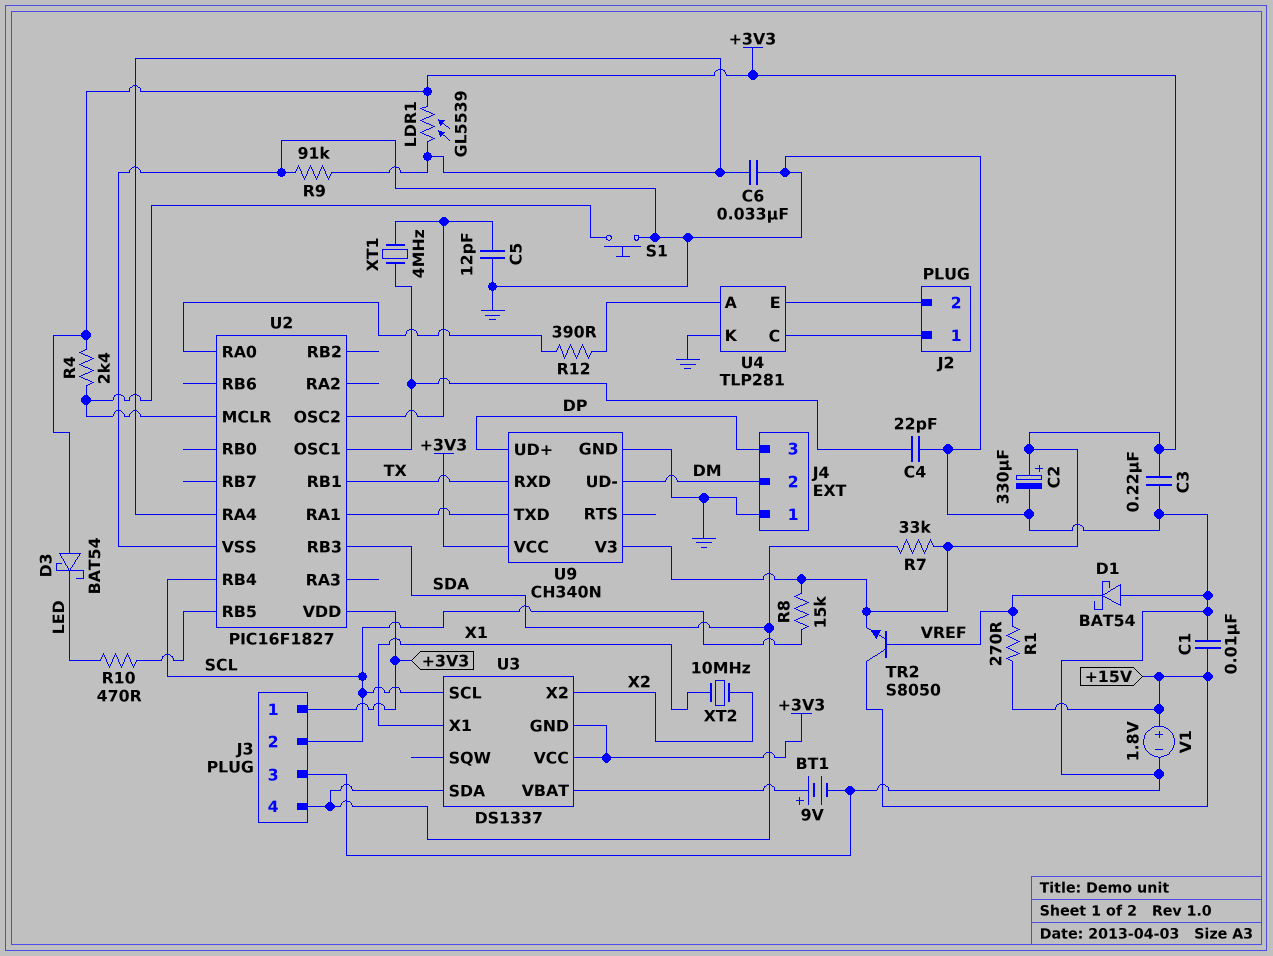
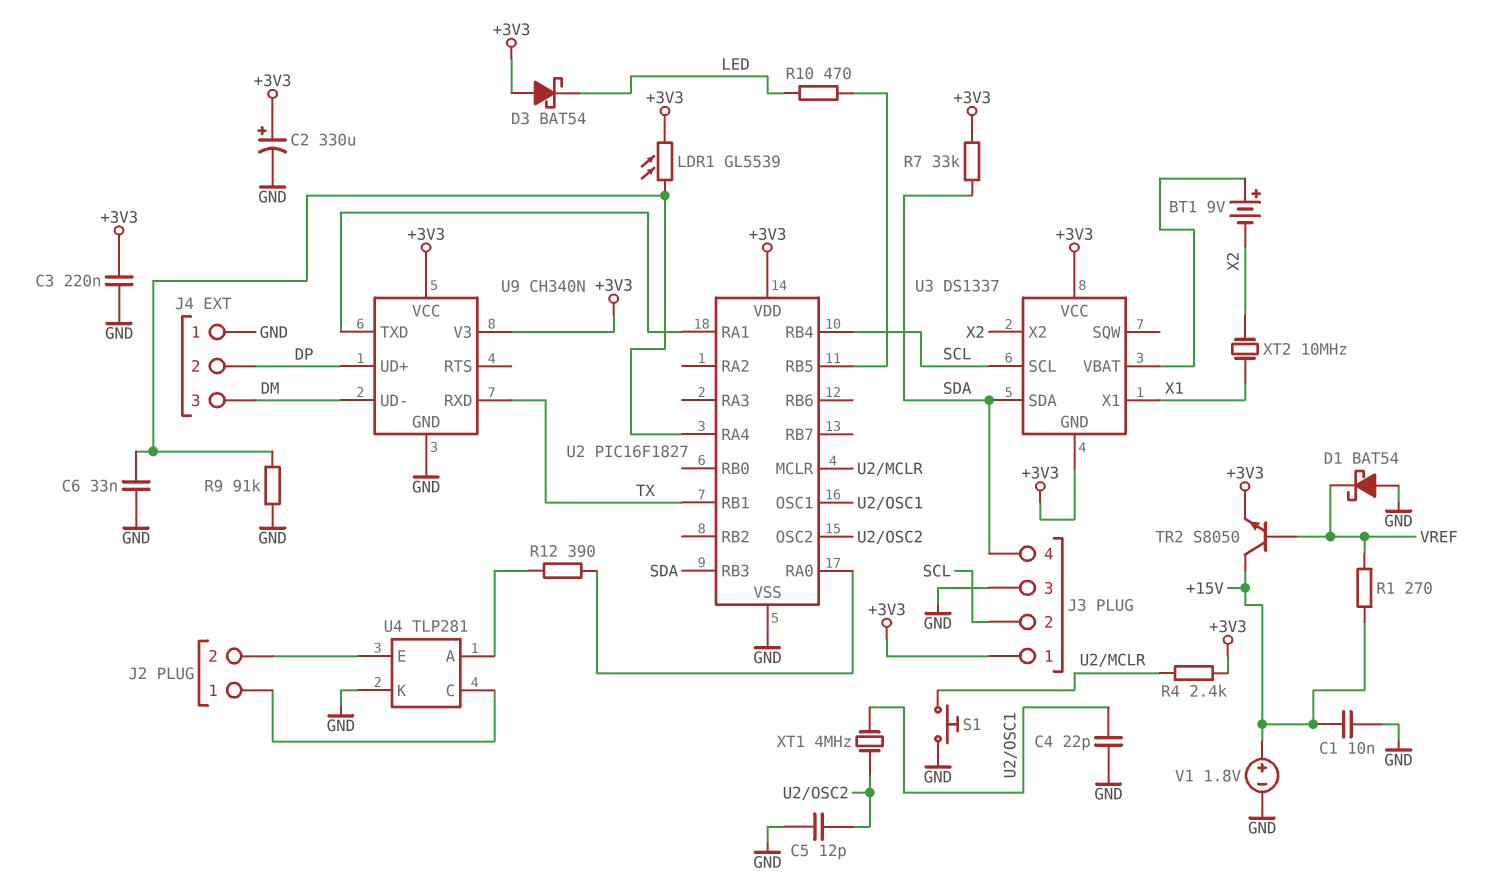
BT1: 9V (plus U3/VBAT, minus GND) -> 9V (plus U3/VBAT, minus X2)
J4 pin 2: DM -> DP
J4 pin 3: DP -> DM
R8: 15k (+3V3, SCL) -> none

